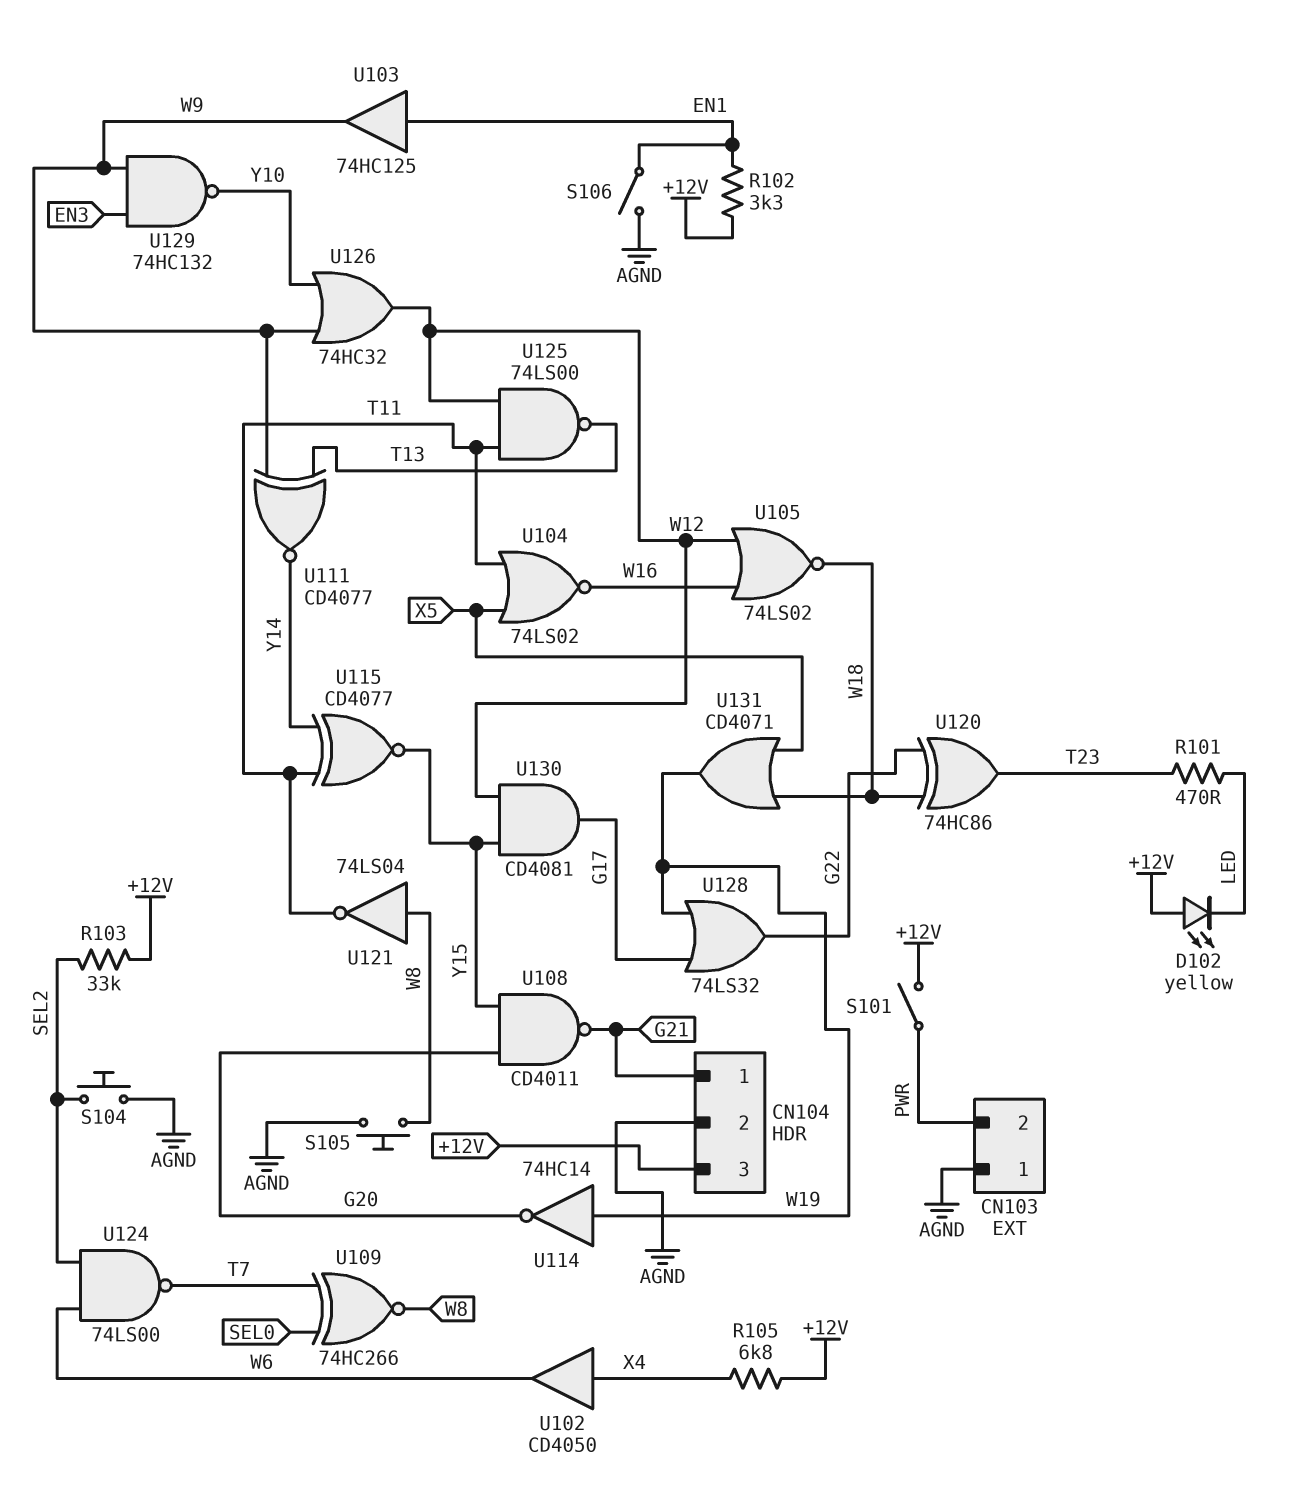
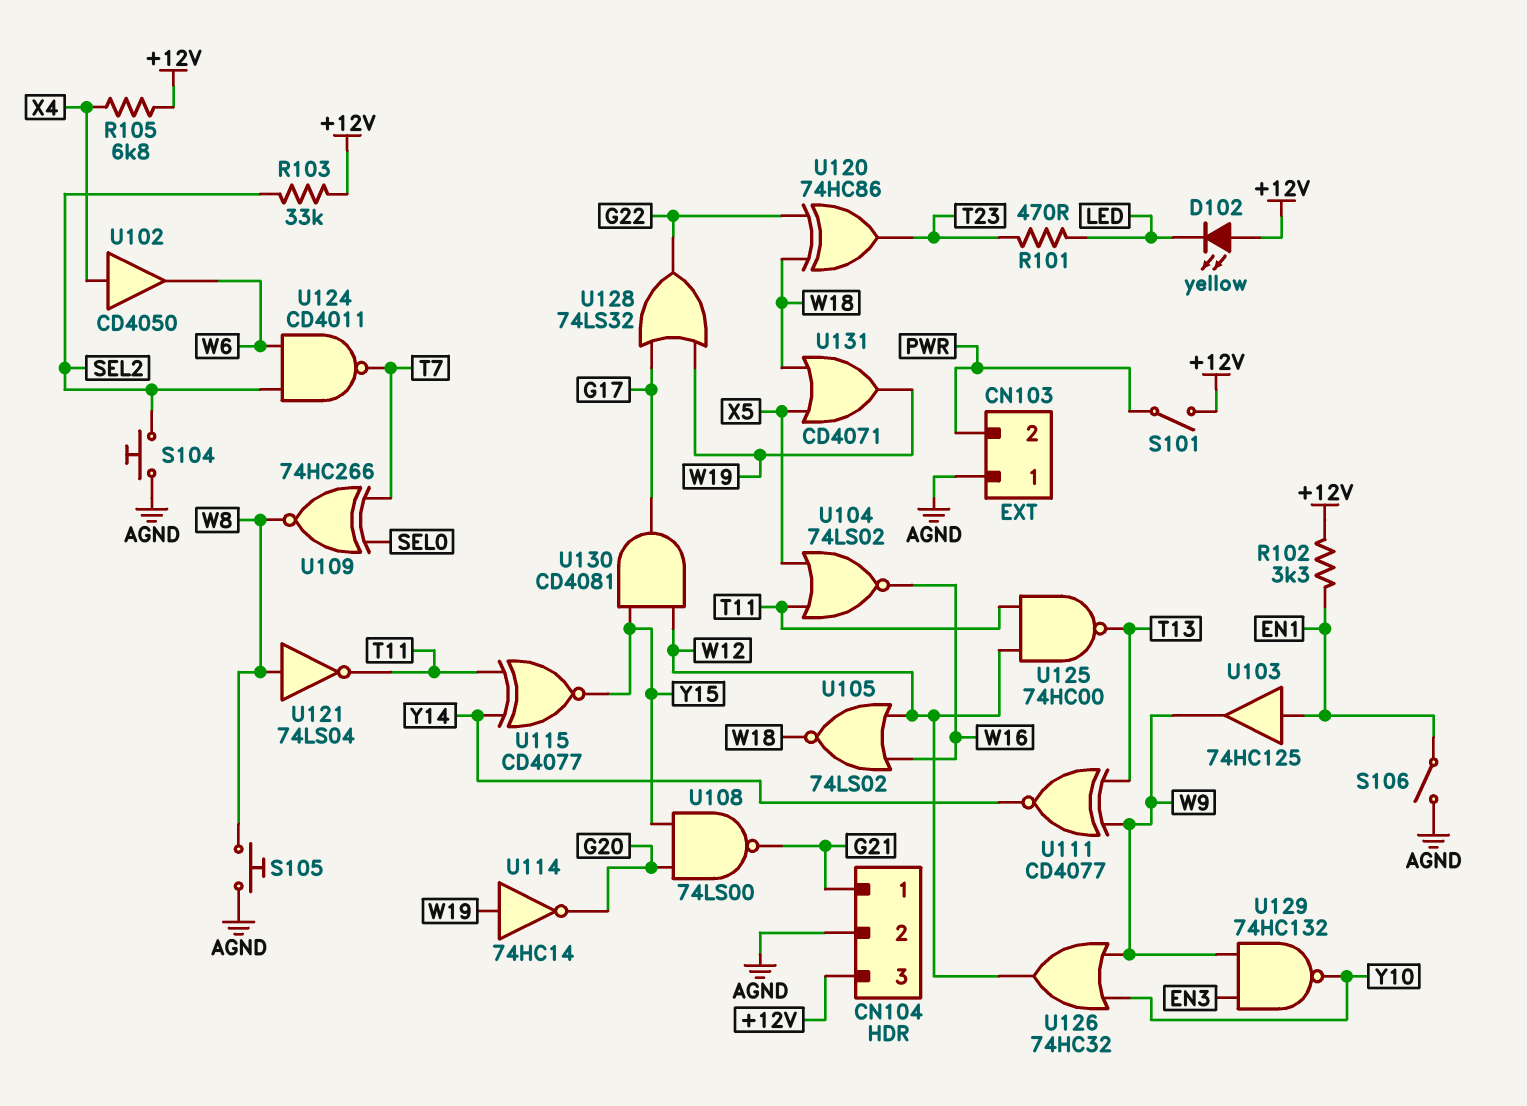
U108: NAND CD4011 (in G20, in Y15, out G21) -> NAND 74LS00 (in G20, in Y15, out G21)
U124: NAND 74LS00 (in SEL2, in W6, out T7) -> NAND CD4011 (in SEL2, in W6, out T7)
U125: NAND 74LS00 (in T11, in W12, out T13) -> NAND 74HC00 (in T11, in W12, out T13)

